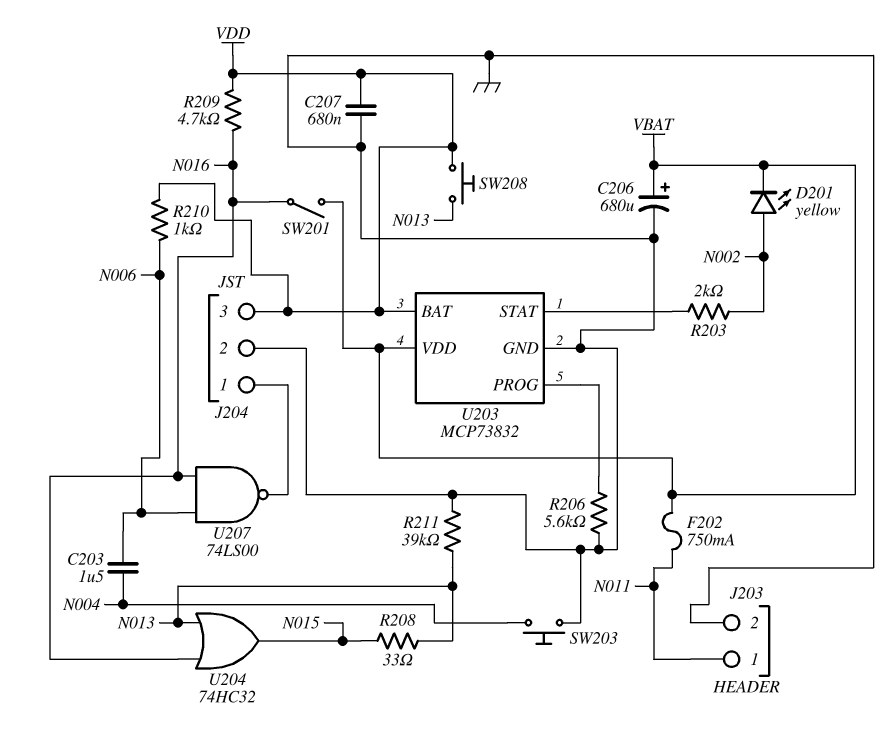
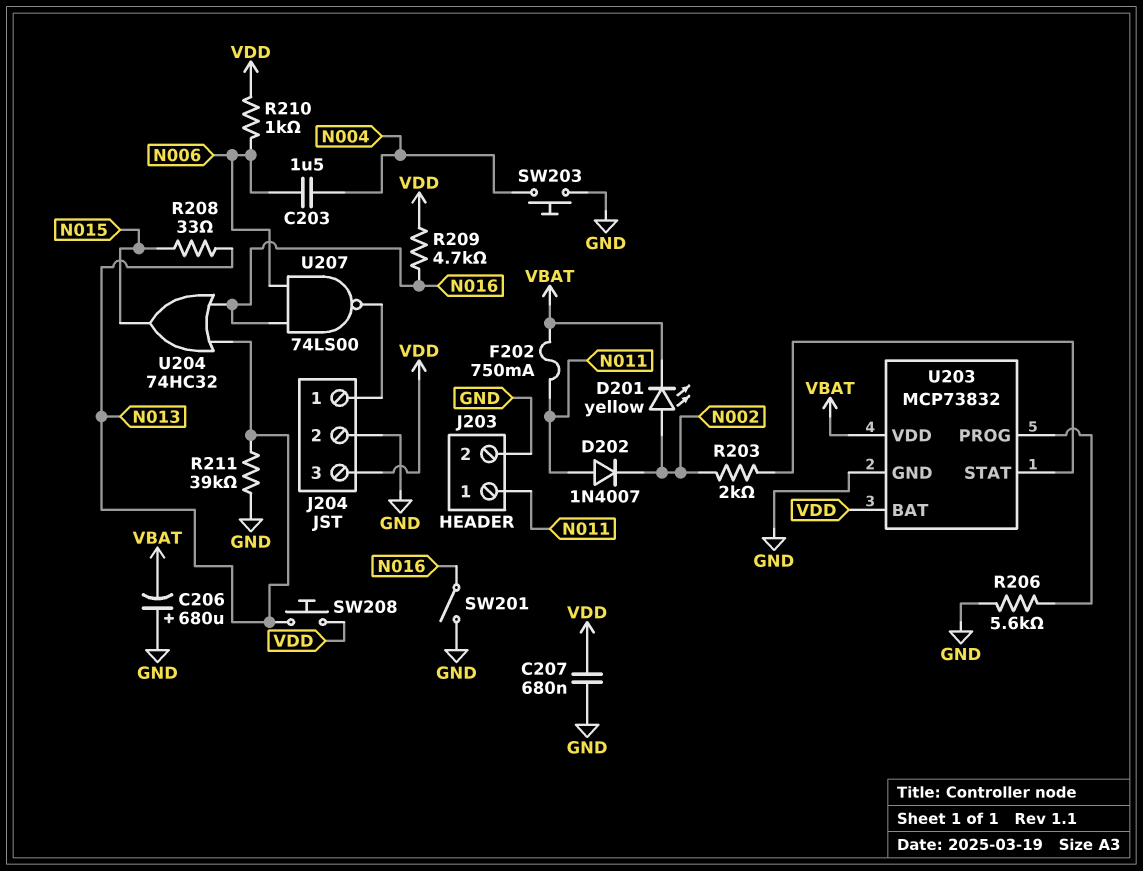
C206: 680uF (plus VBAT, minus GND) -> 680uF (plus GND, minus VBAT)
D202: none -> diode 1N4007 (A N011, K N002)
SW201: switch (N016, VBAT) -> switch (GND, N016)

